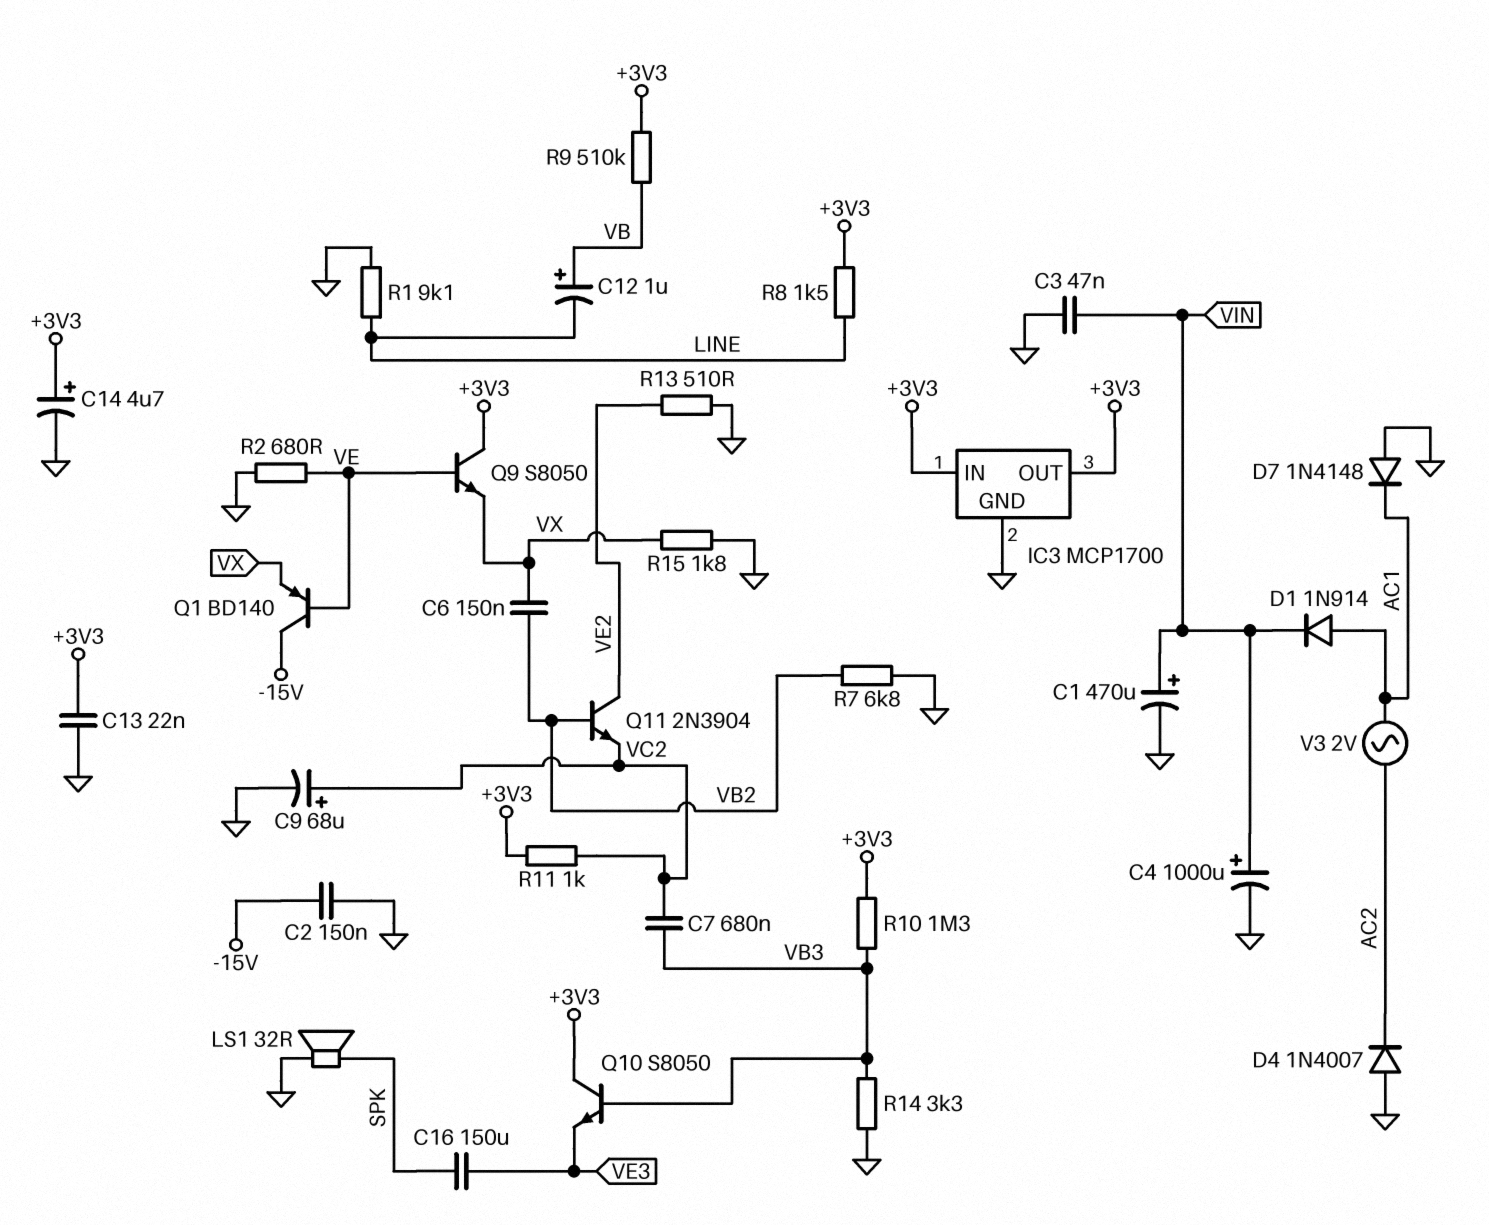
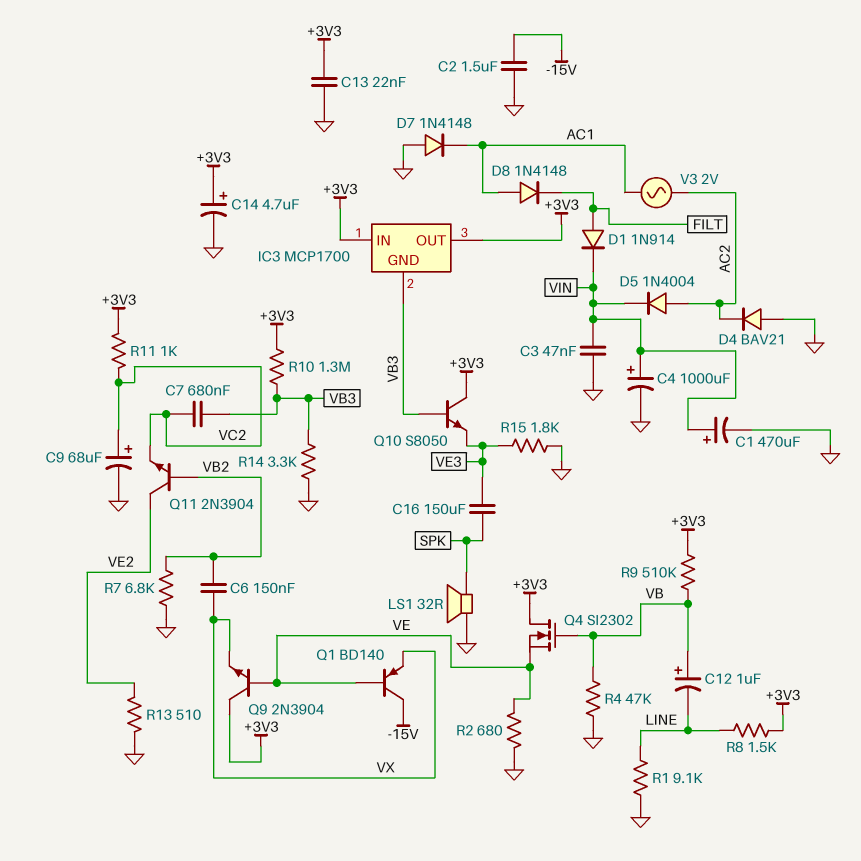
C2: 150nF (-15V, GND) -> 1.5uF (-15V, GND)
D1: diode 1N914 (A AC1, K VIN) -> diode 1N914 (A FILT, K VIN)
D4: diode 1N4007 (A GND, K AC2) -> diode BAV21 (A GND, K AC2)
D5: none -> diode 1N4004 (A AC2, K VIN)
D8: none -> diode 1N4148 (A AC1, K FILT)
IC3 pin GND: GND -> VB3
Q4: none -> NMOS SI2302 (G VB, D +3V3, S VE)
Q9: NPN S8050 (B VE, C +3V3, E VX) -> NPN 2N3904 (B VE, C +3V3, E VX)
R4: none -> 47k (GND, VB)
R15: 1.8k (GND, VX) -> 1.8k (GND, VE3)

